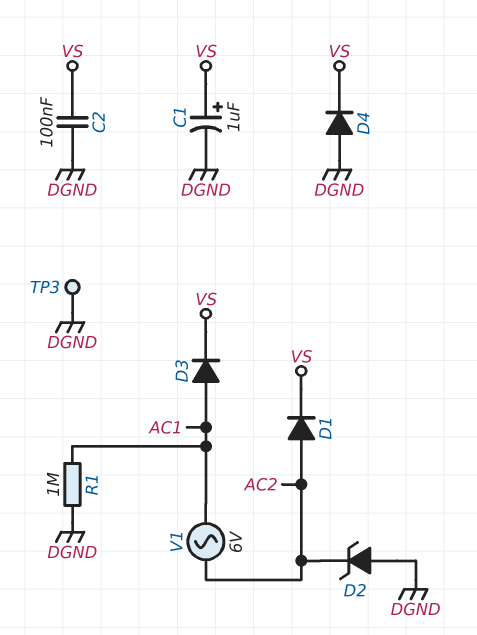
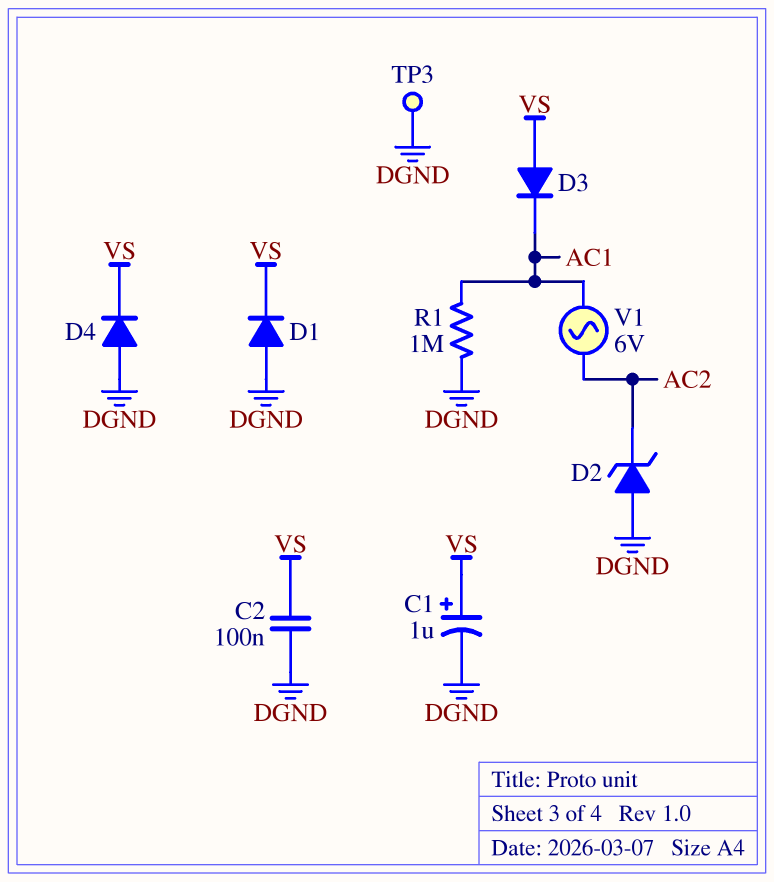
D1: diode (A AC2, K VS) -> diode (A DGND, K VS)
D3: diode (A AC1, K VS) -> diode (A VS, K AC1)

